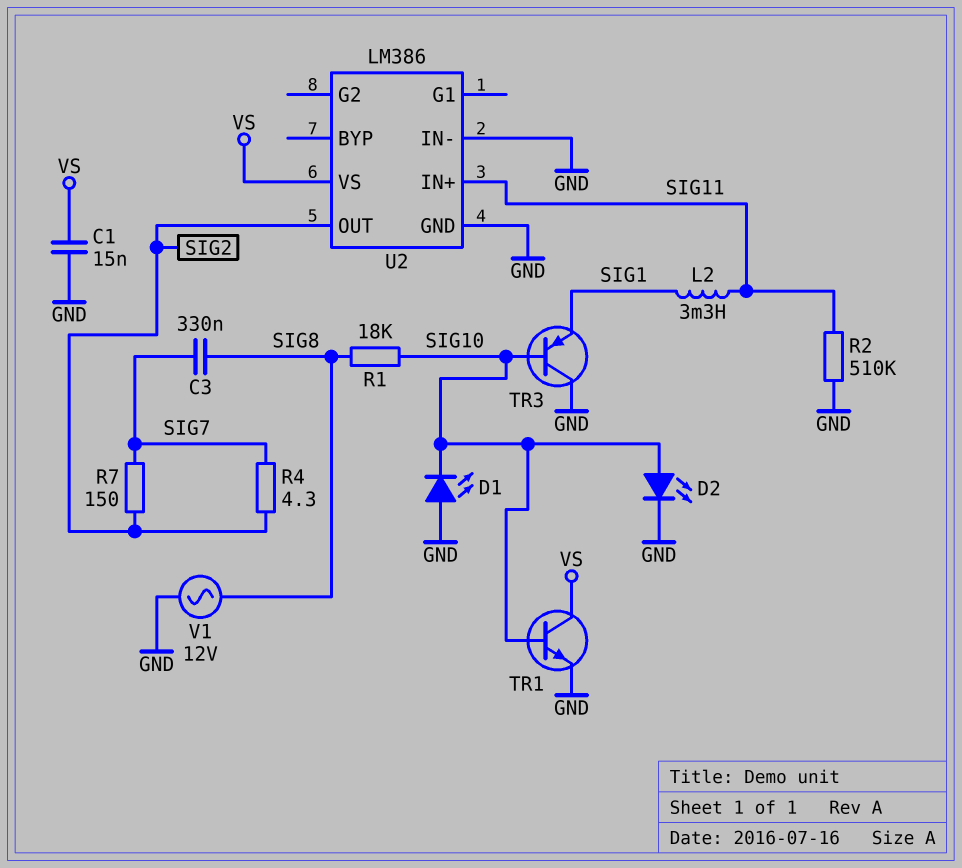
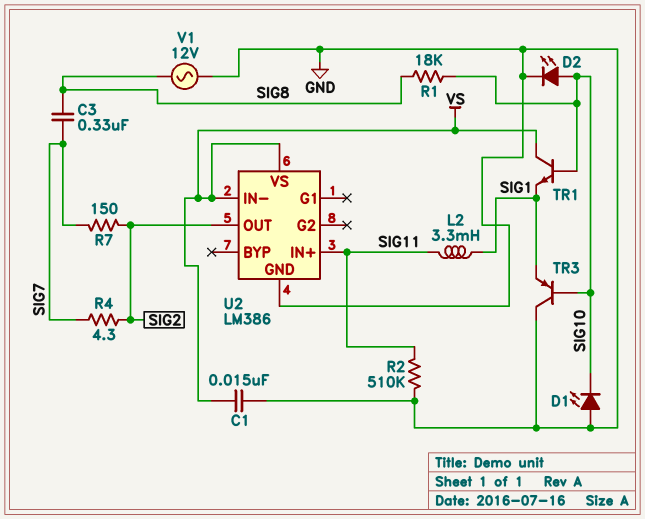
TR1: NPN (B SIG10, C VS, E GND) -> NPN (B SIG10, C VS, E SIG1)
U2 pin IN-: GND -> VS

